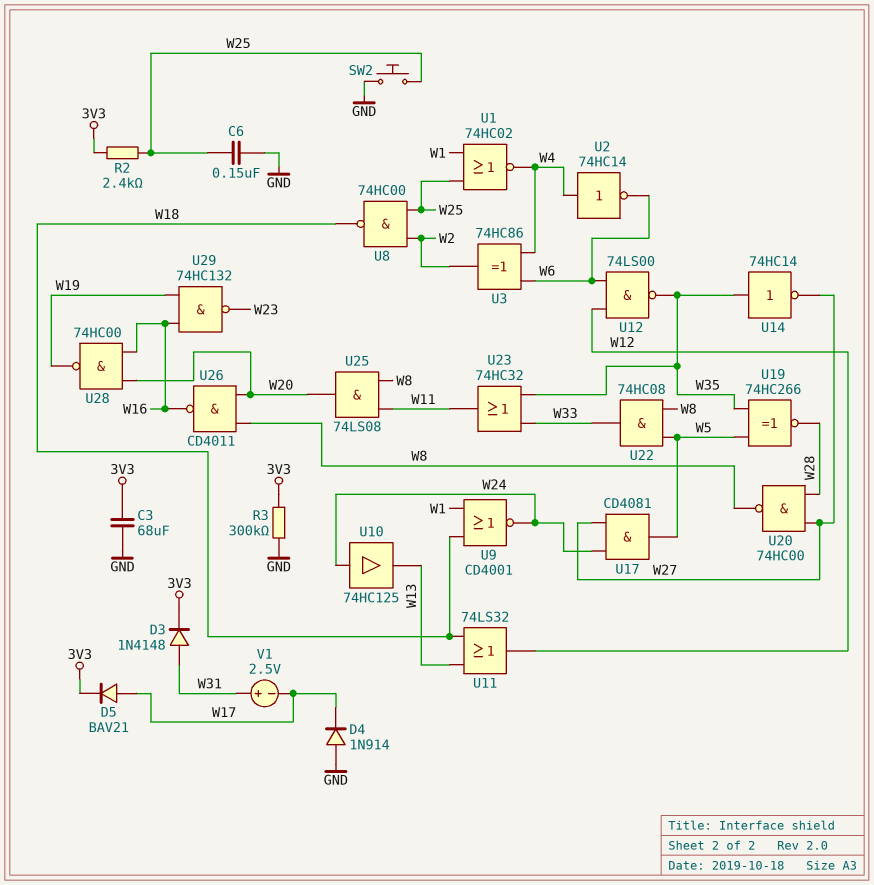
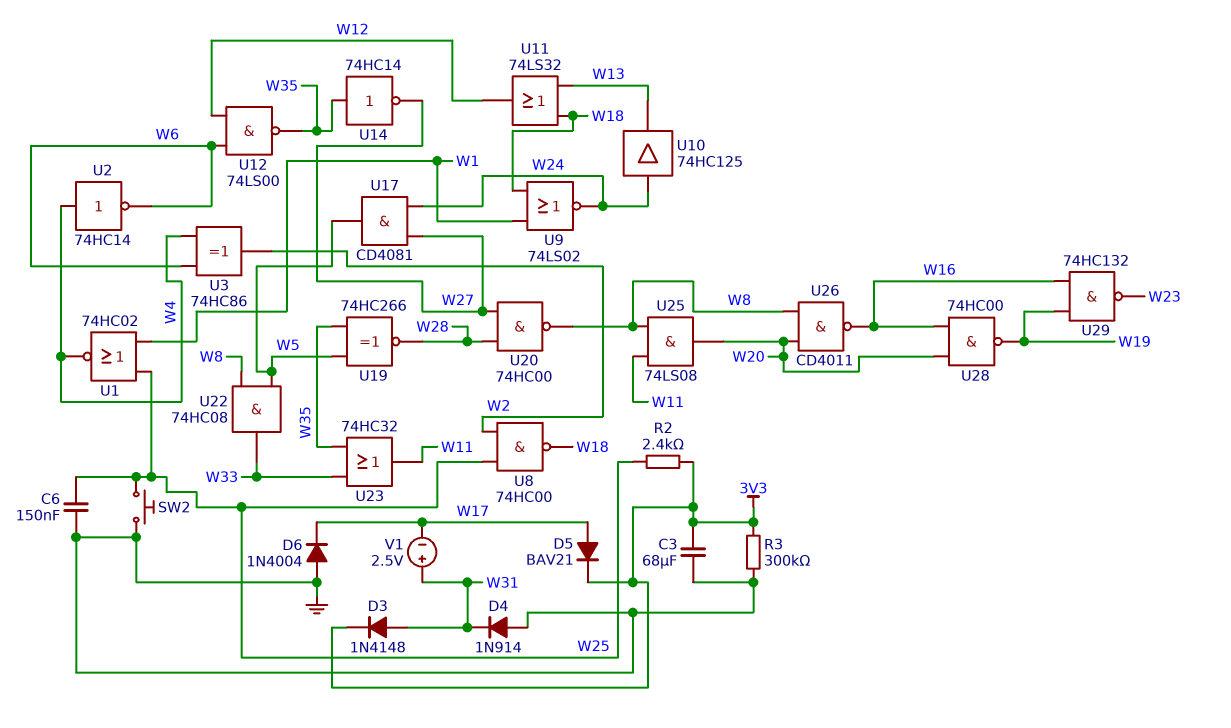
D4: diode 1N914 (A GND, K W17) -> diode 1N914 (A GND, K W31)
D6: none -> diode 1N4004 (A GND, K W17)
U9: NOR CD4001 (in W1, in W18, out W24) -> NOR 74LS02 (in W1, in W18, out W24)

